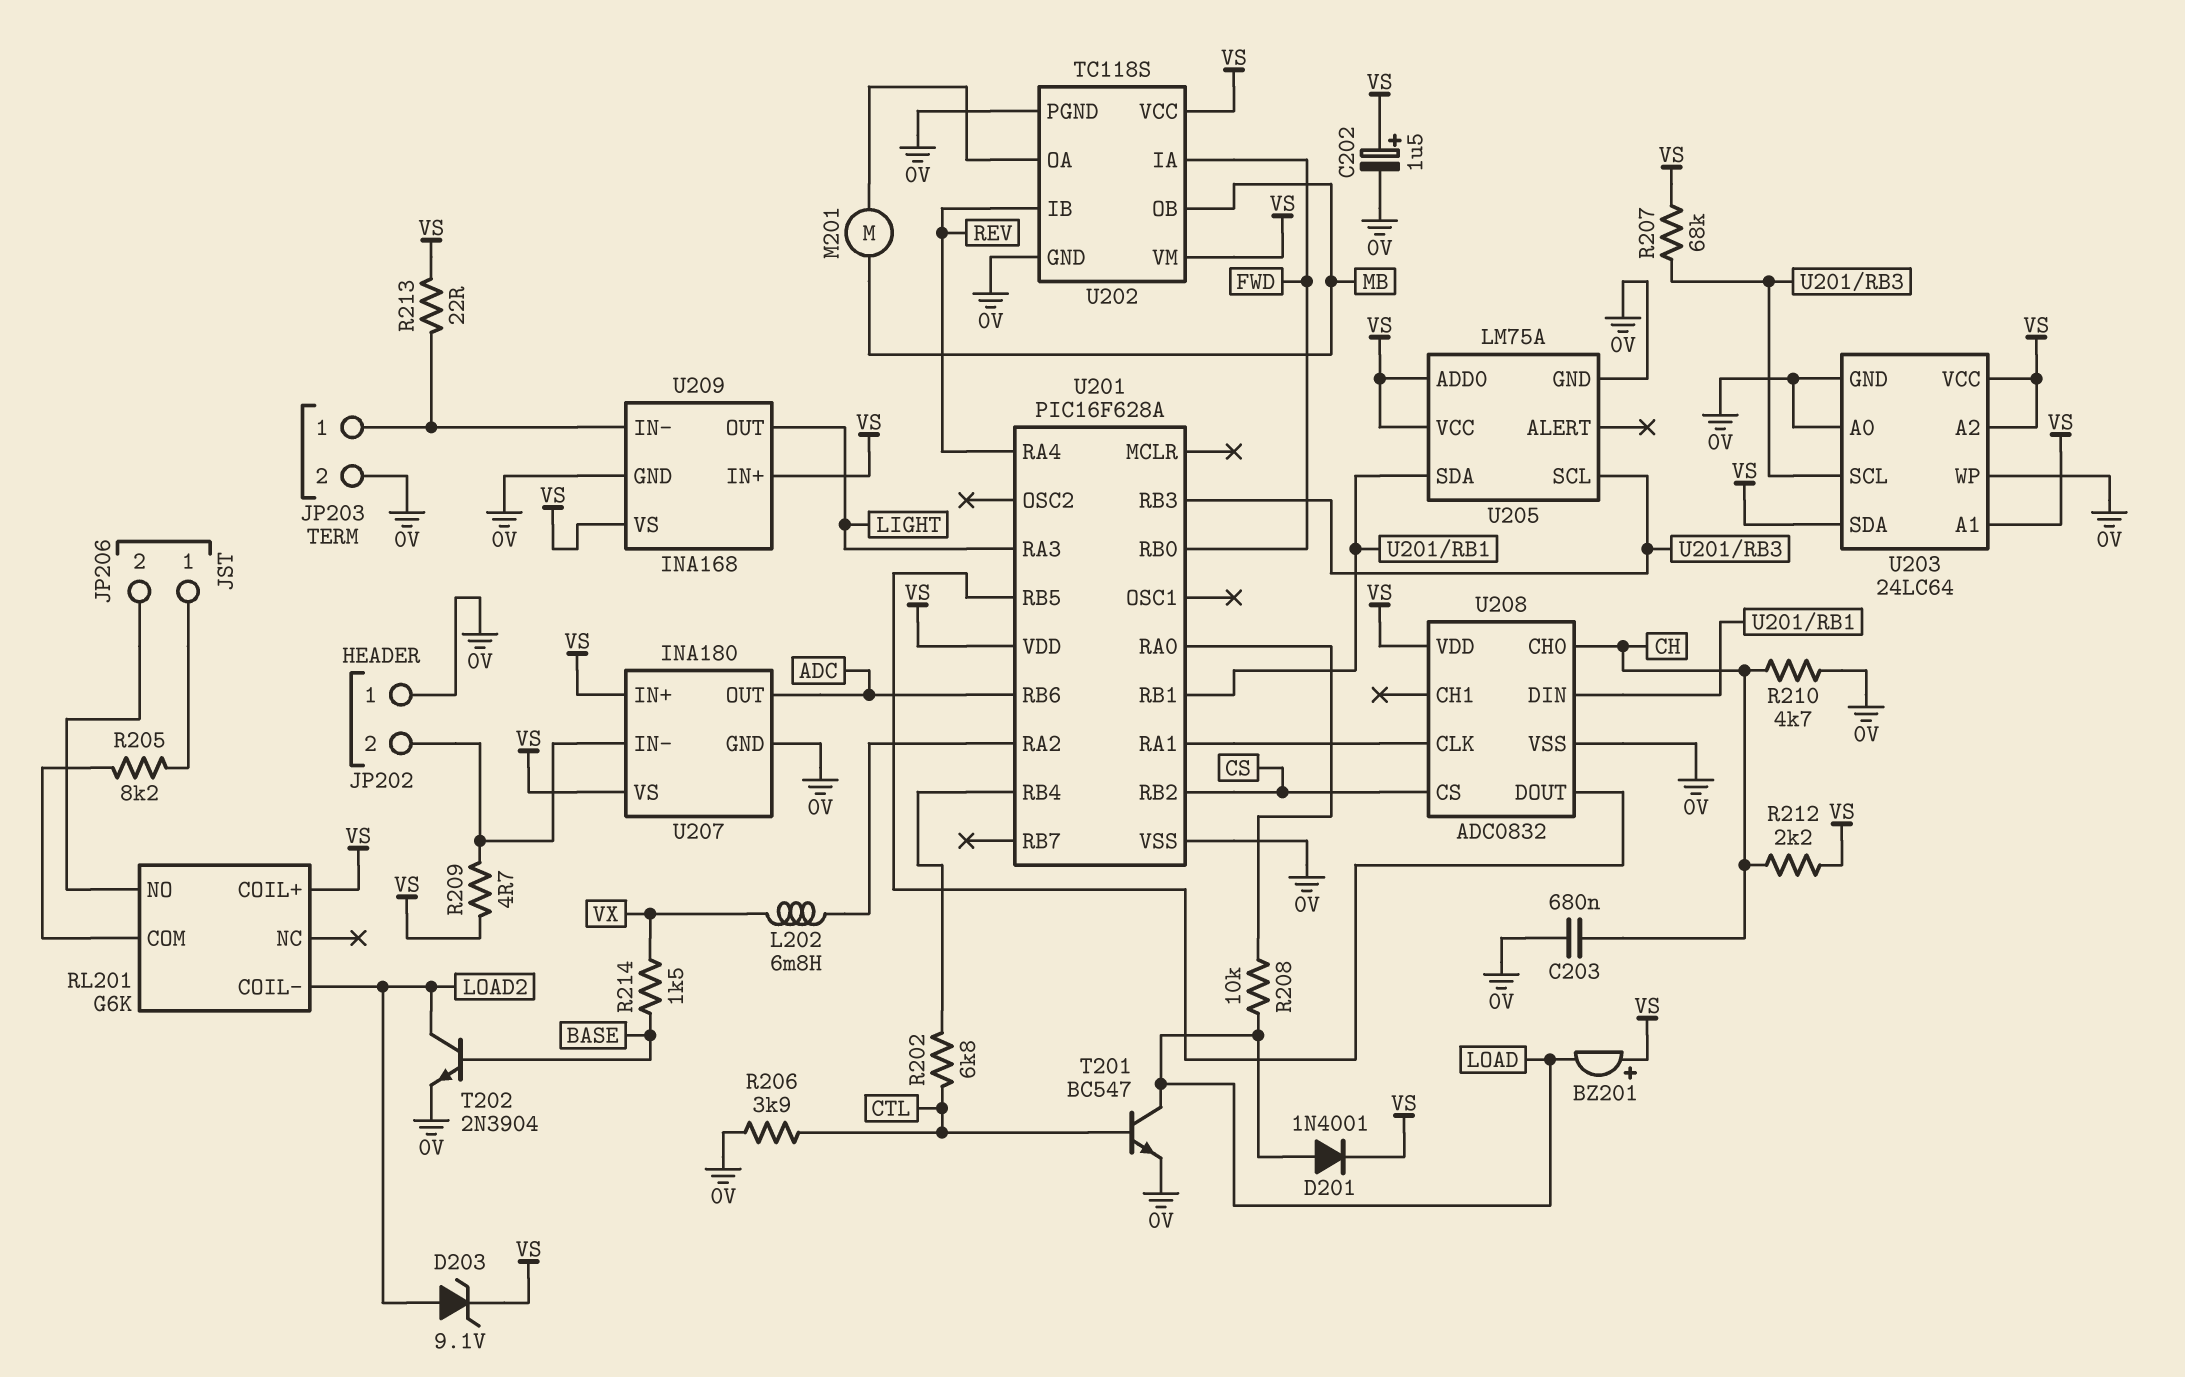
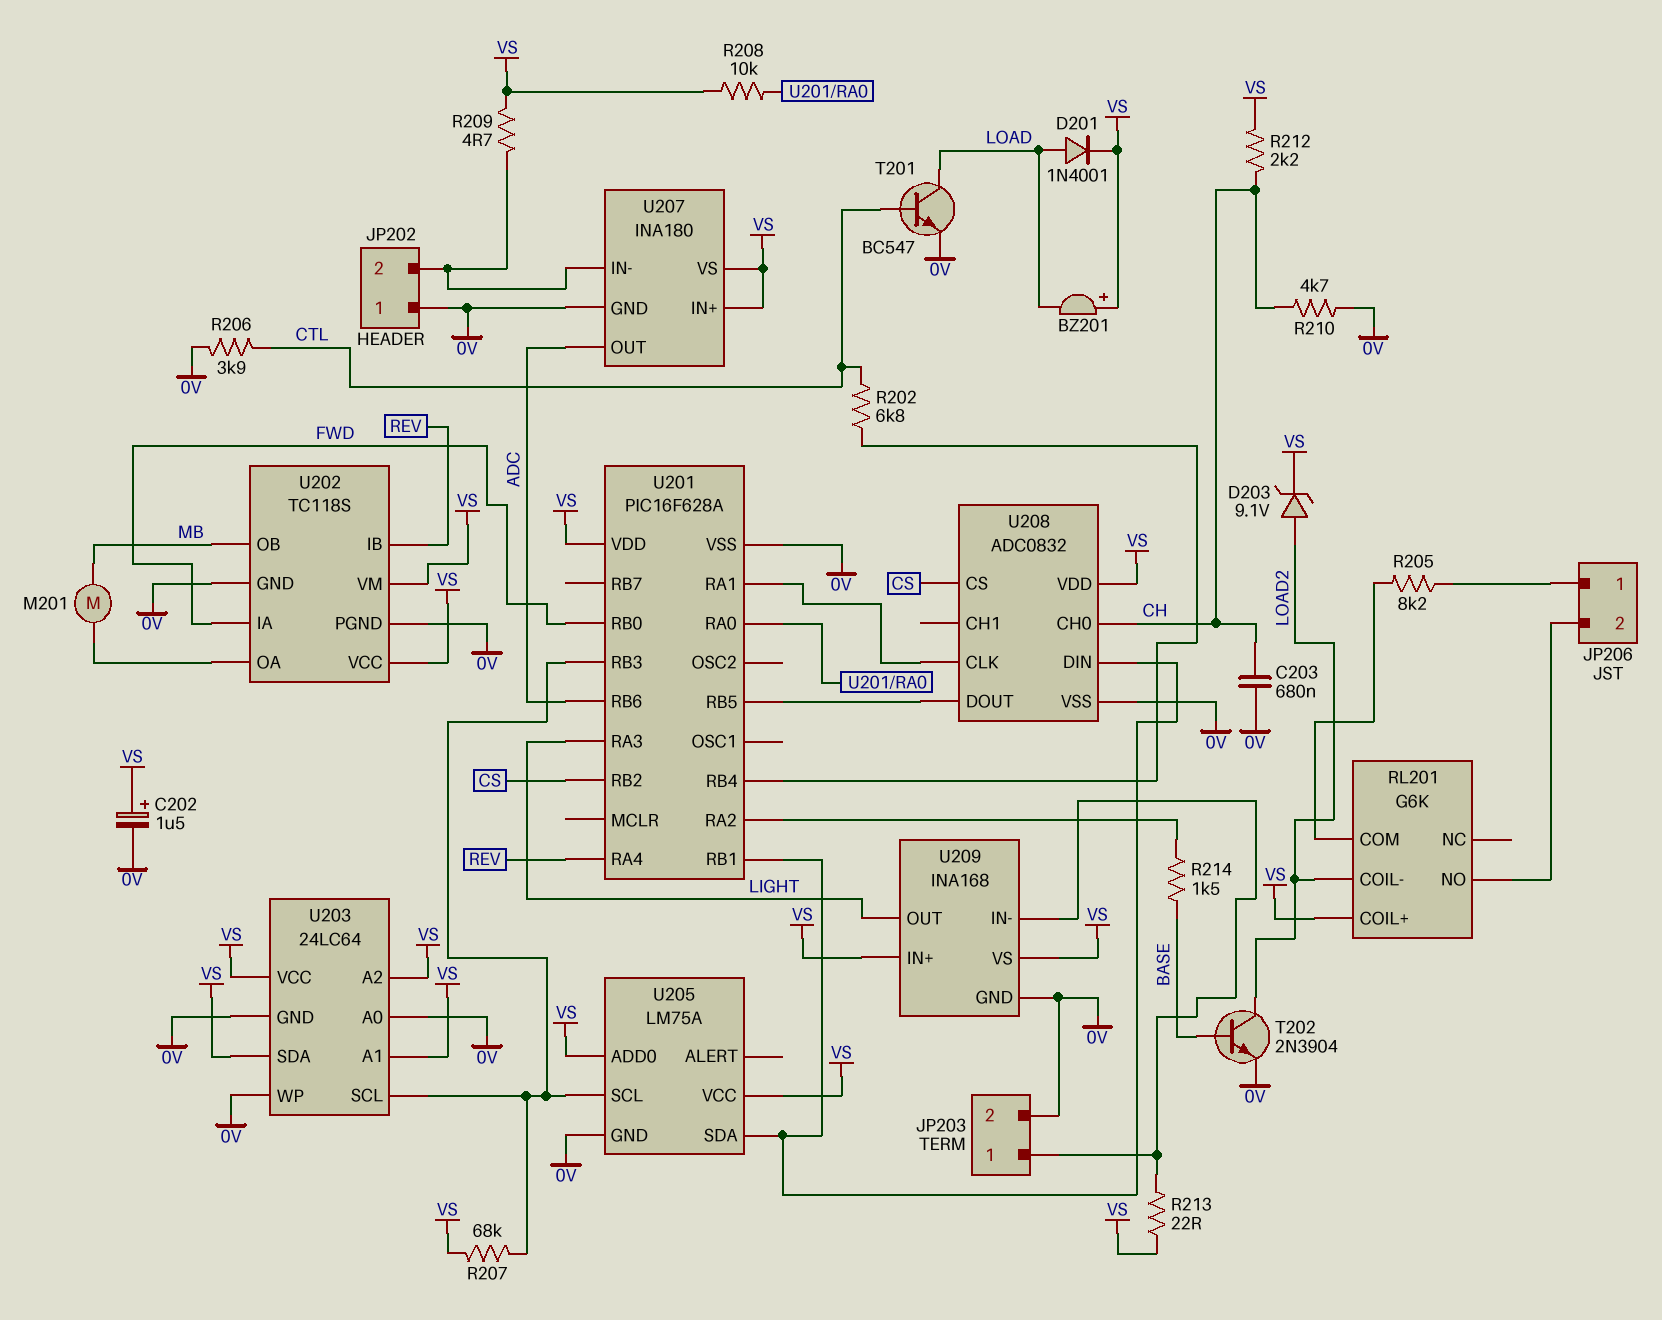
L202: 6.8mH (U201/RA2, VX) -> none
R208: 10k (LOAD, U201/RA0) -> 10k (U201/RA0, VS)
R214: 1.5k (BASE, VX) -> 1.5k (BASE, U201/RA2)

